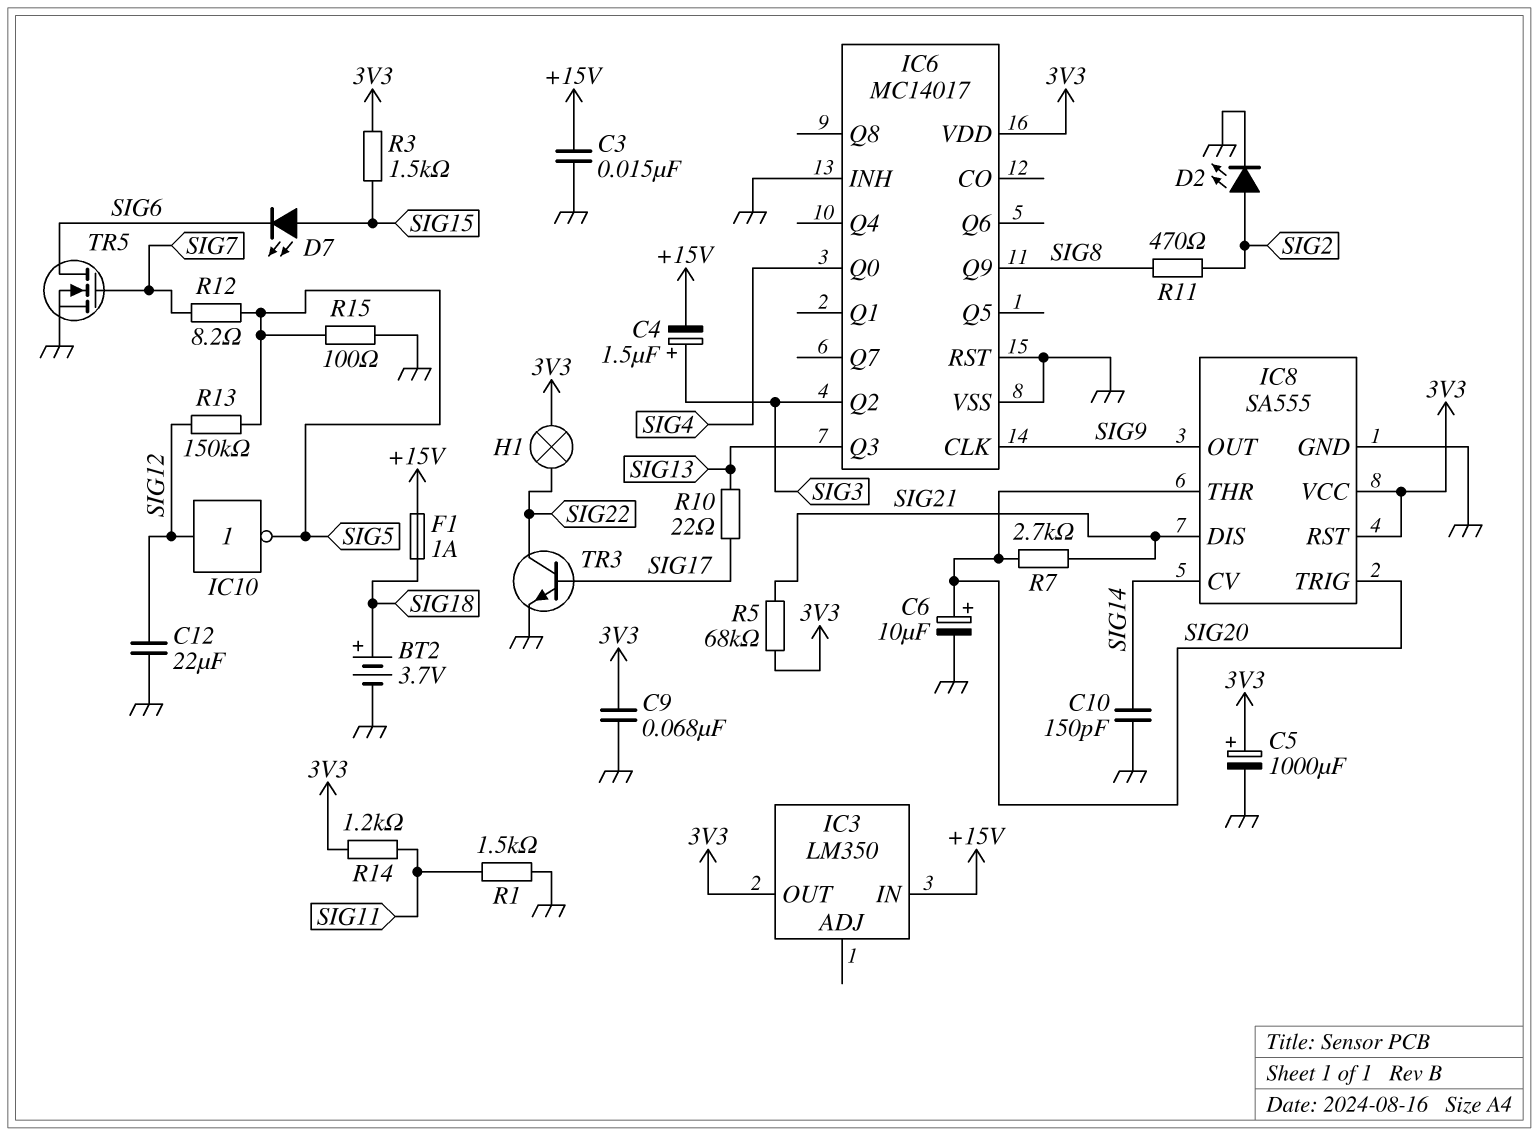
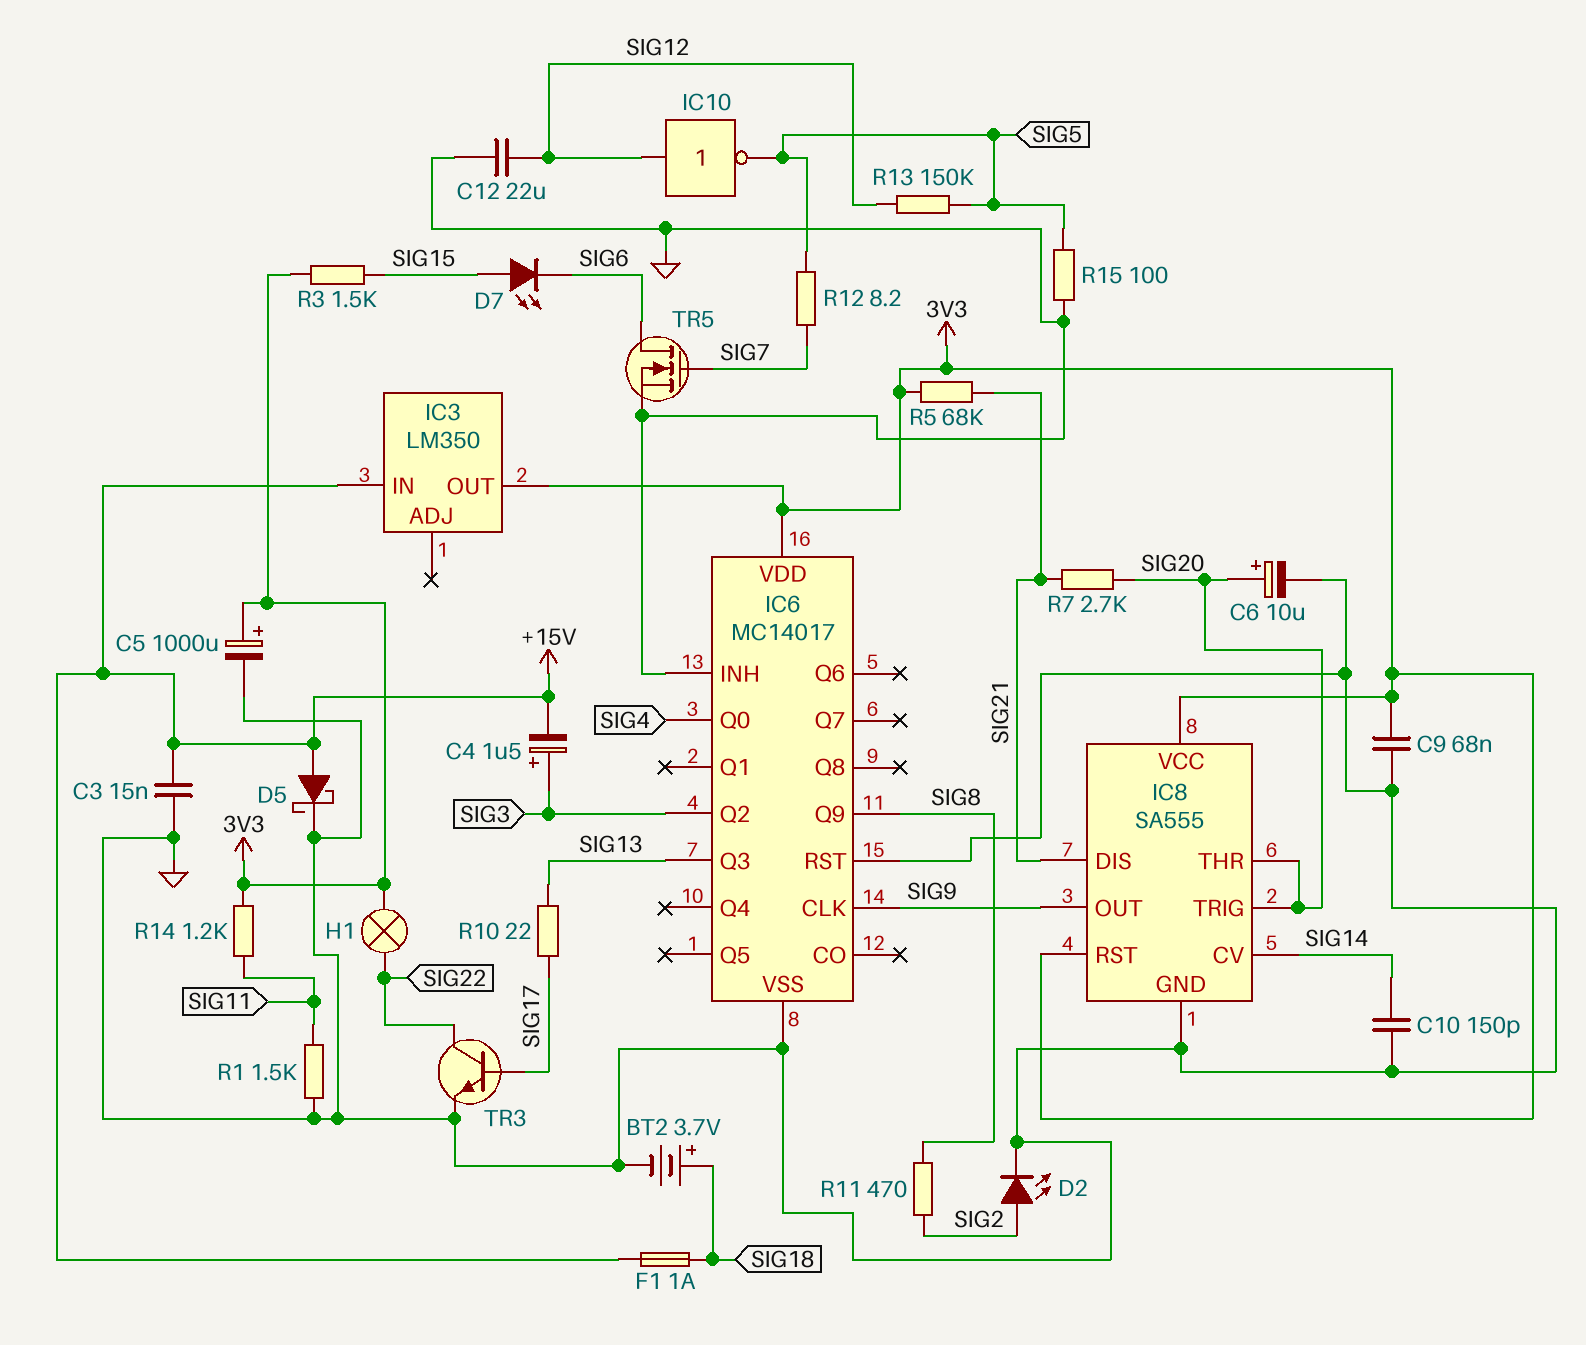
D5: none -> schottky (A +15V, K GND)

